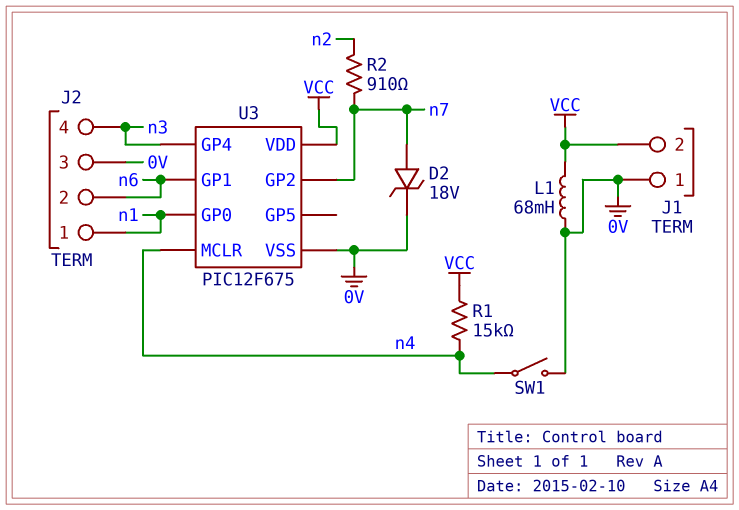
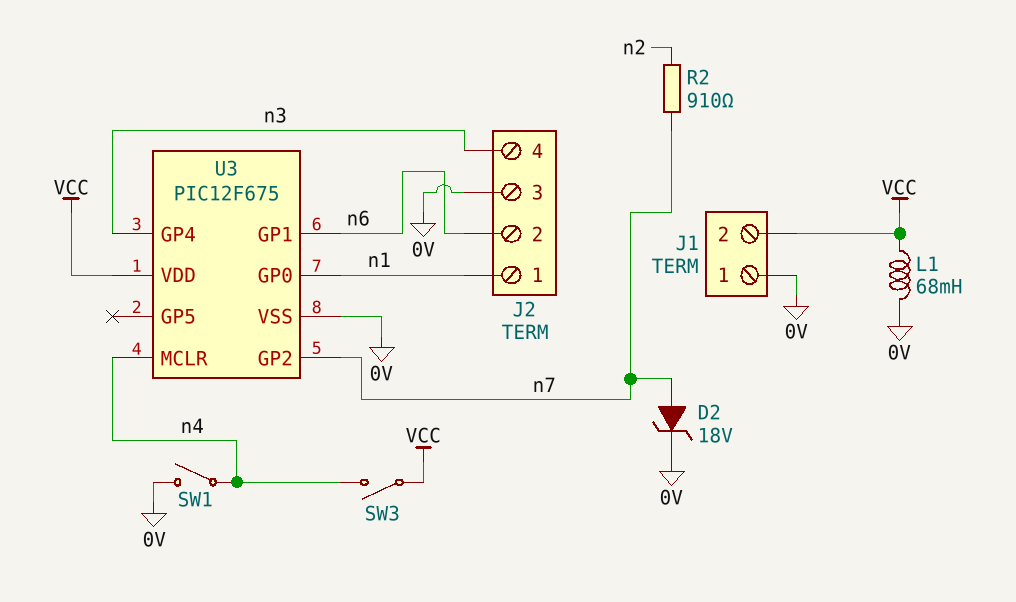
R1: 15k (VCC, n4) -> none
SW3: none -> switch (VCC, n4)

